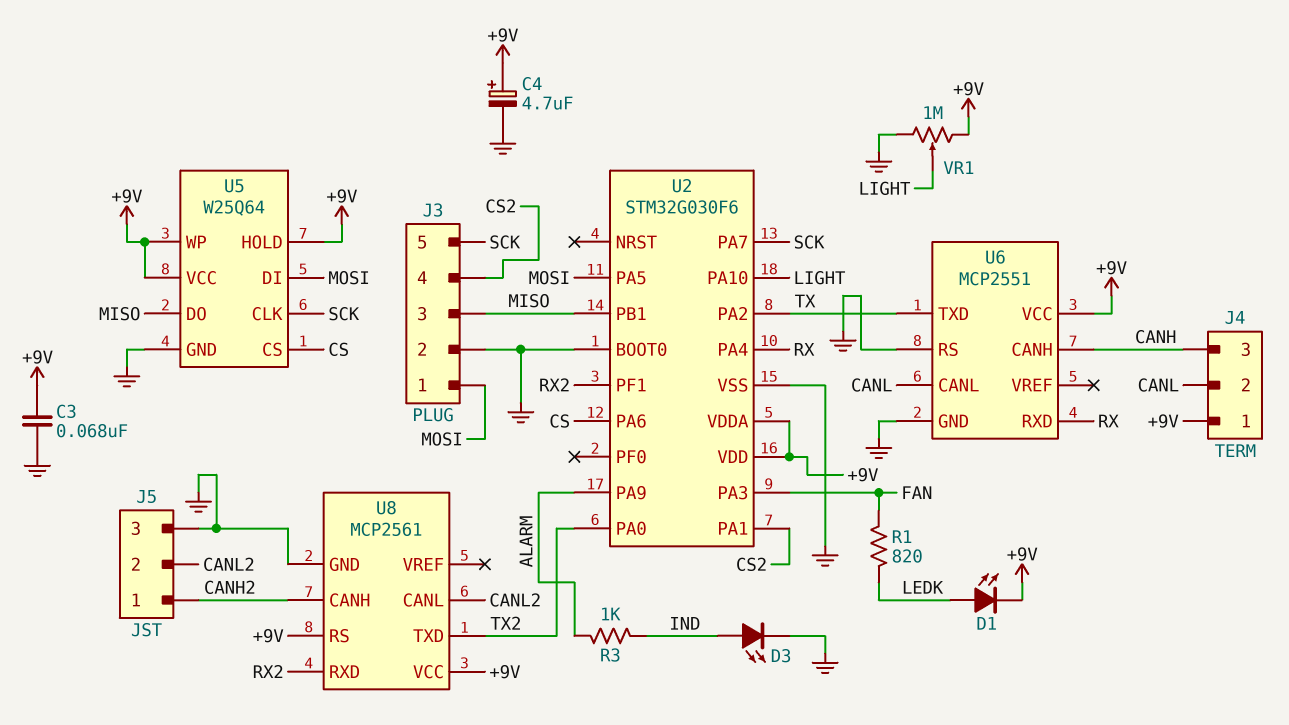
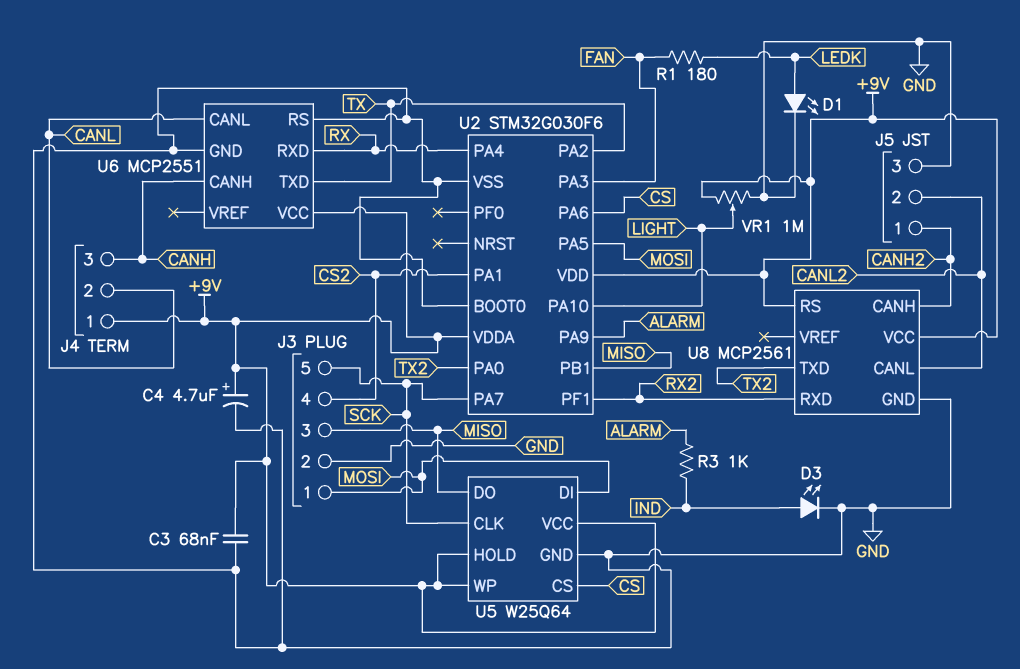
D1: LED (A LEDK, K +9V) -> LED (A LEDK, K GND)
R1: 820 (FAN, LEDK) -> 180 (FAN, LEDK)

